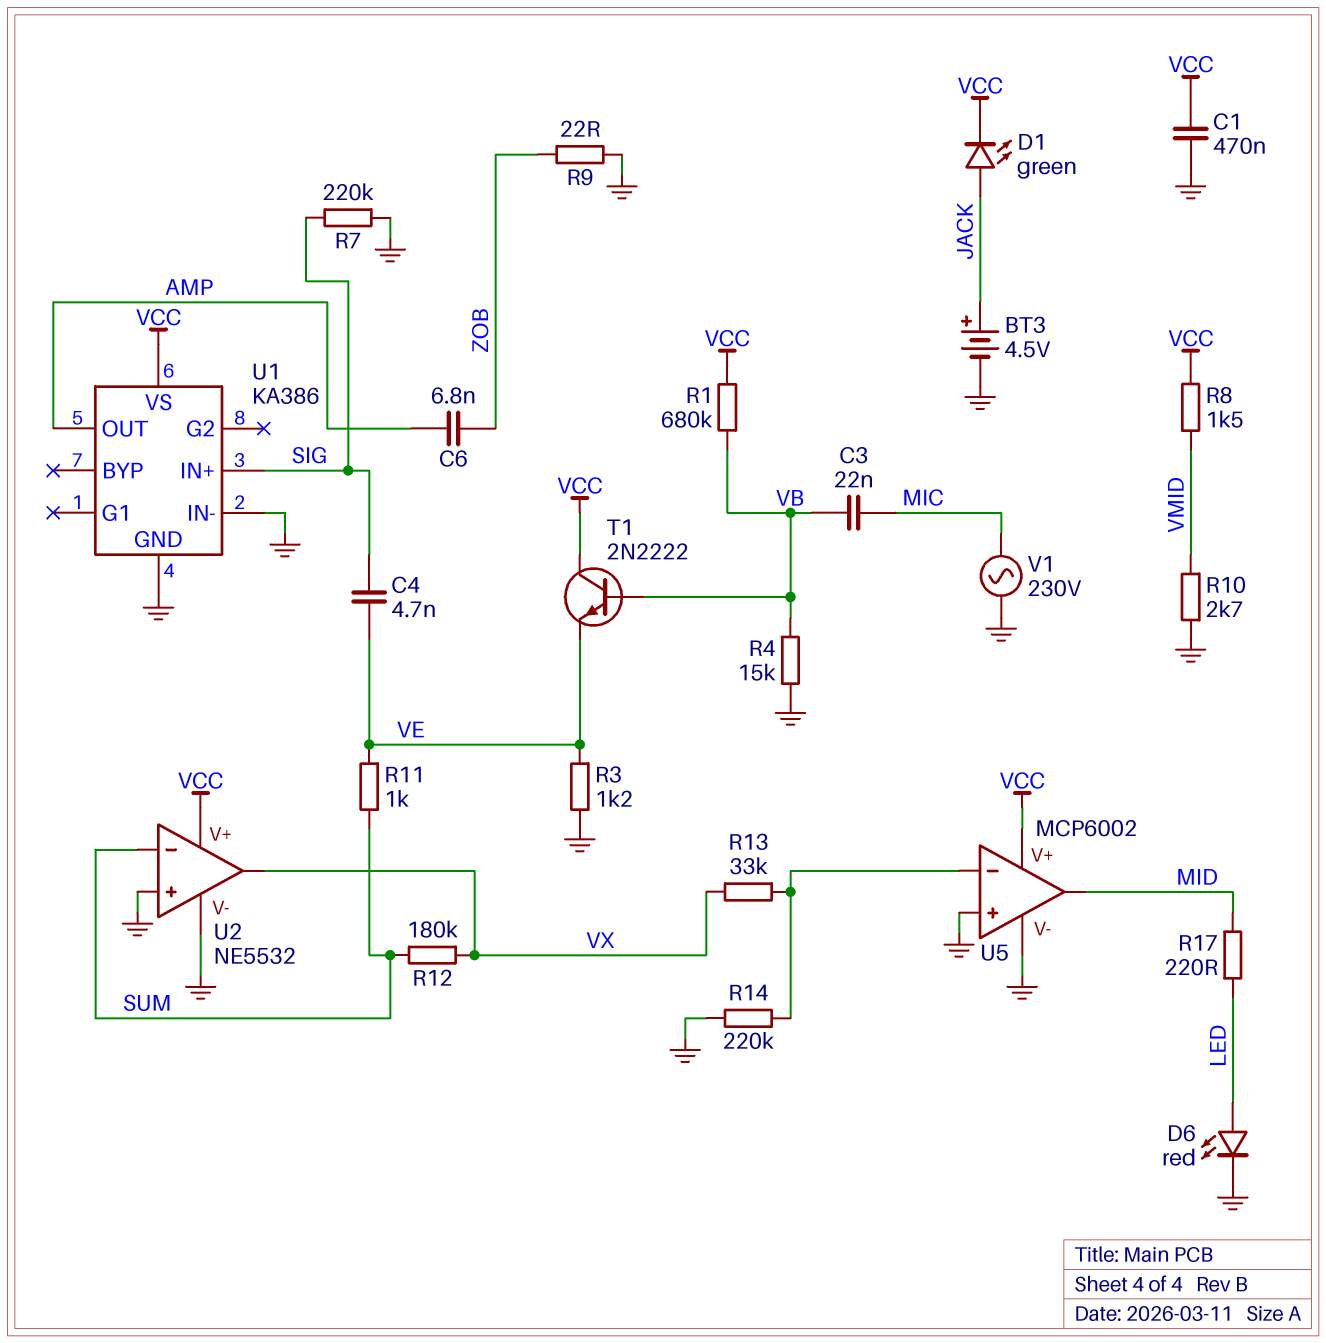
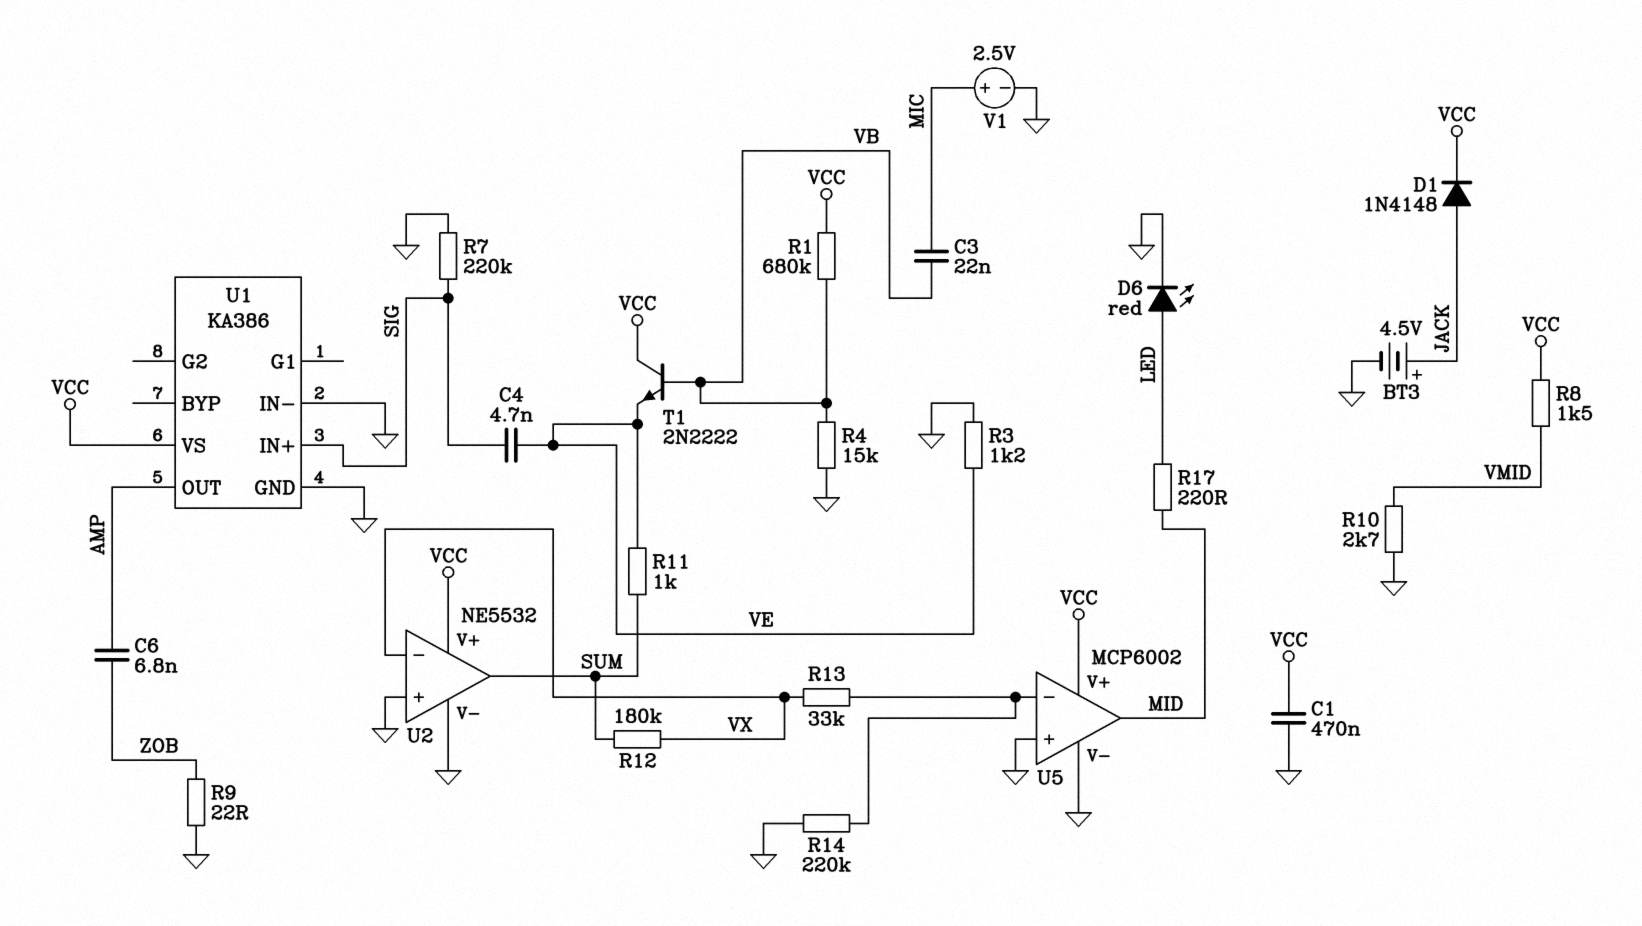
D1: LED green (A JACK, K VCC) -> diode 1N4148 (A JACK, K VCC)
U2 pin in-: SUM -> VX
U2 pin out: VX -> SUM
V1: AC 230V (GND, MIC) -> 2.5V (plus MIC, minus GND)

